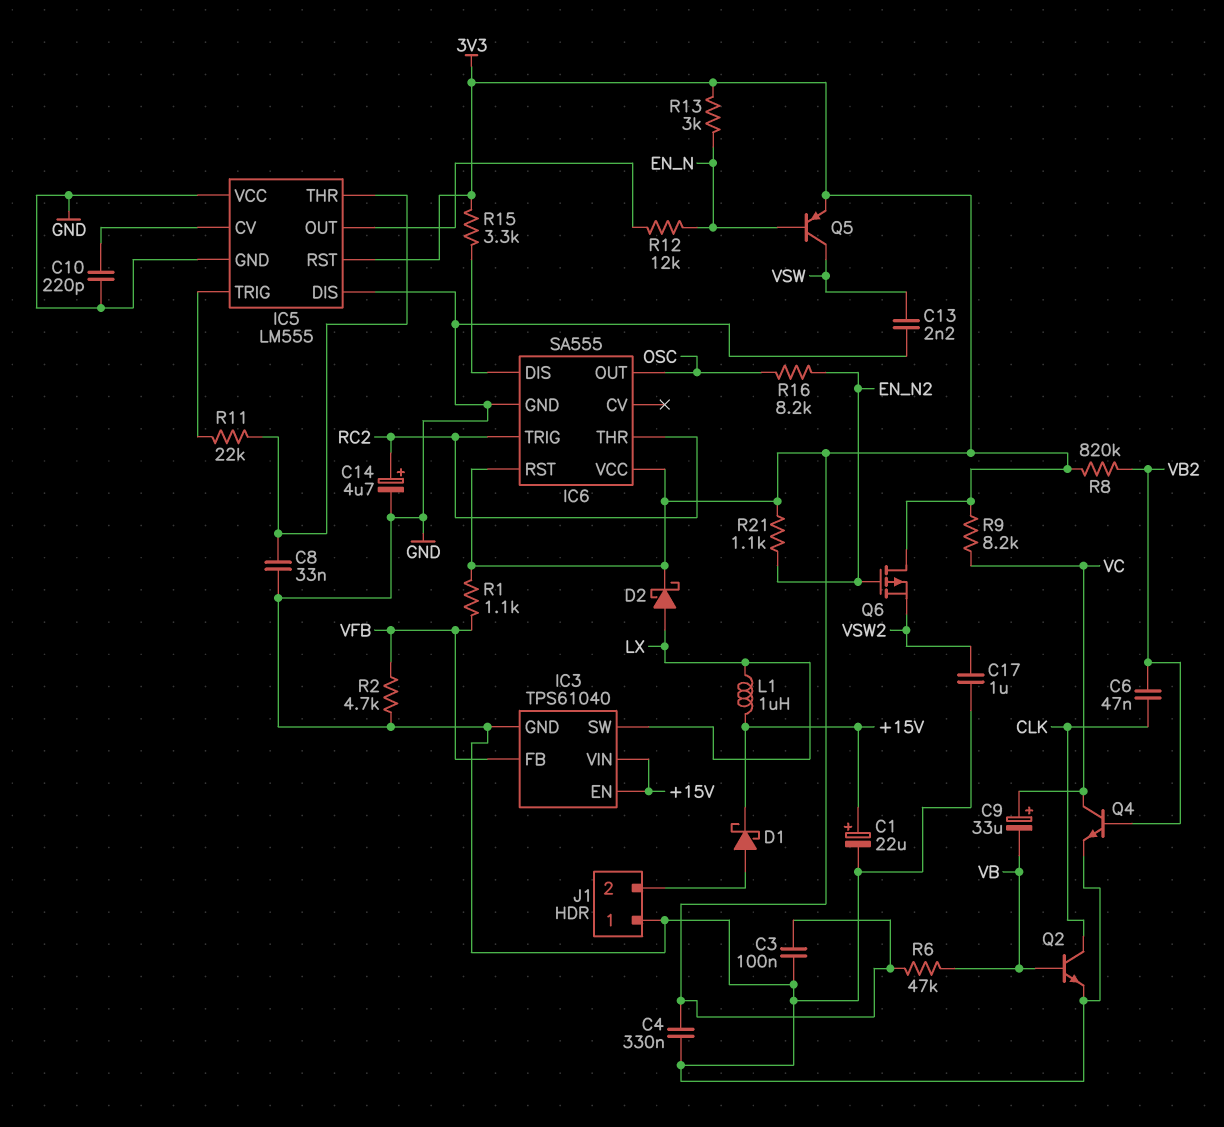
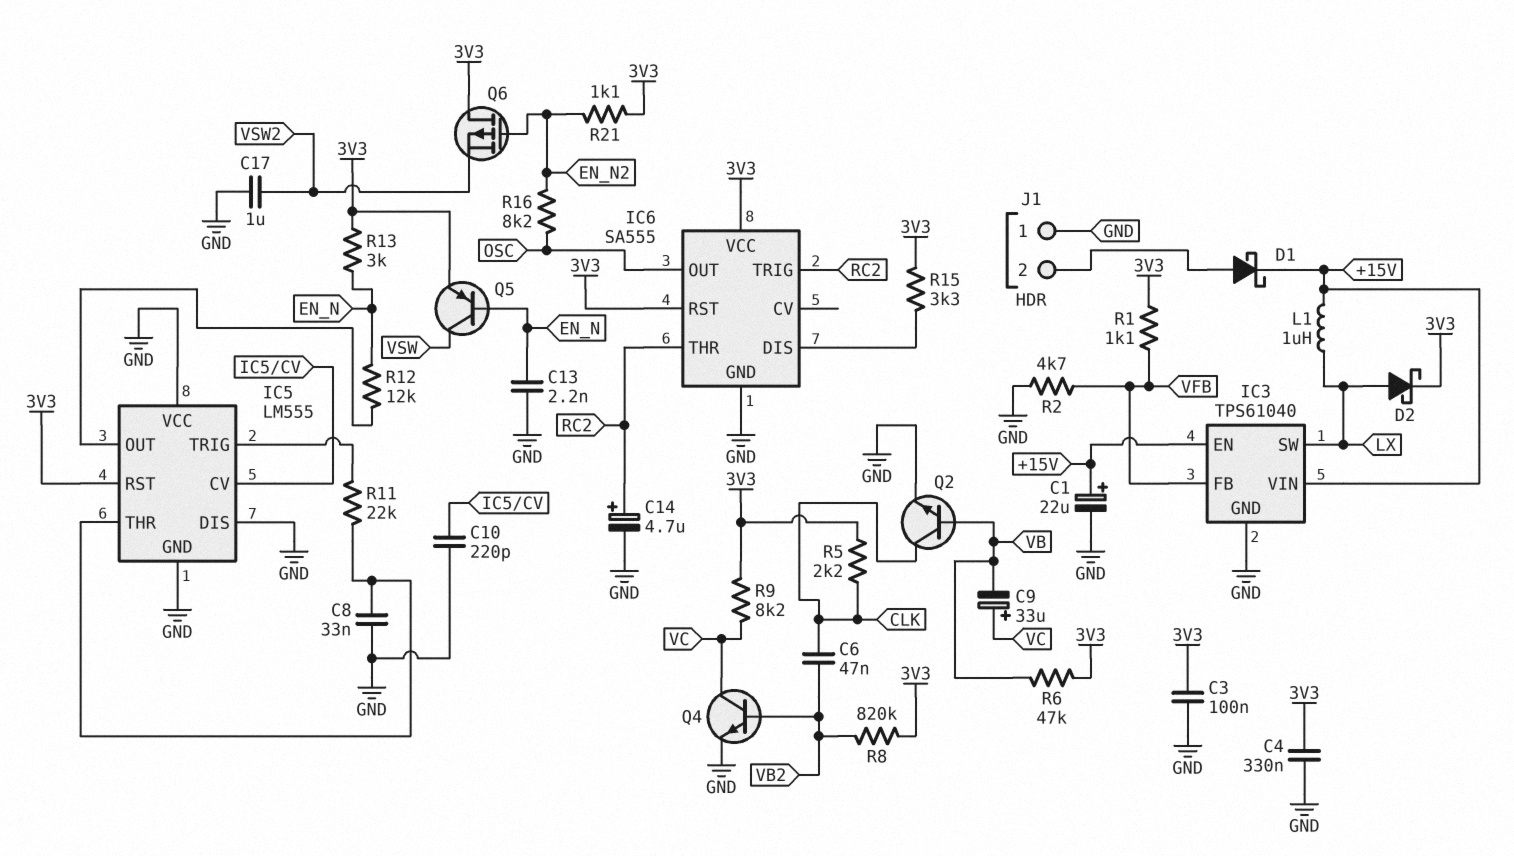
C13: 2.2nF (GND, VSW) -> 2.2nF (EN_N, GND)
R5: none -> 2.2k (3V3, CLK)

